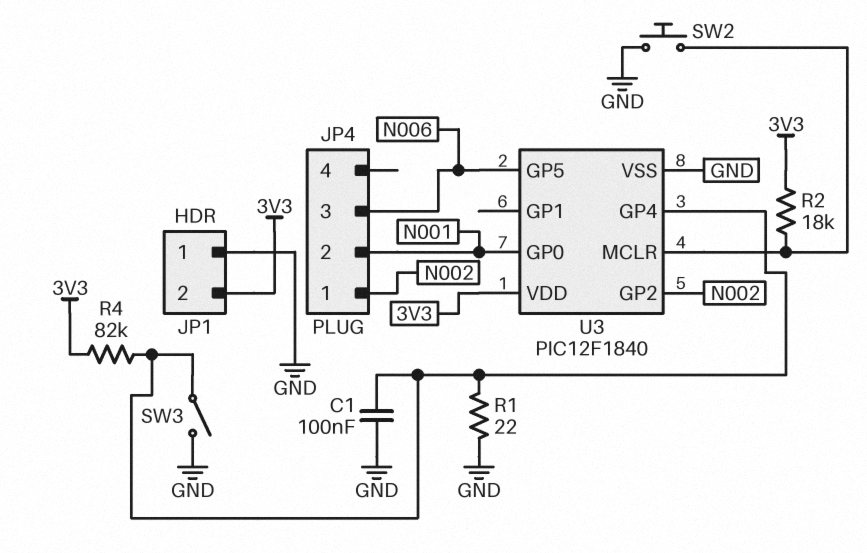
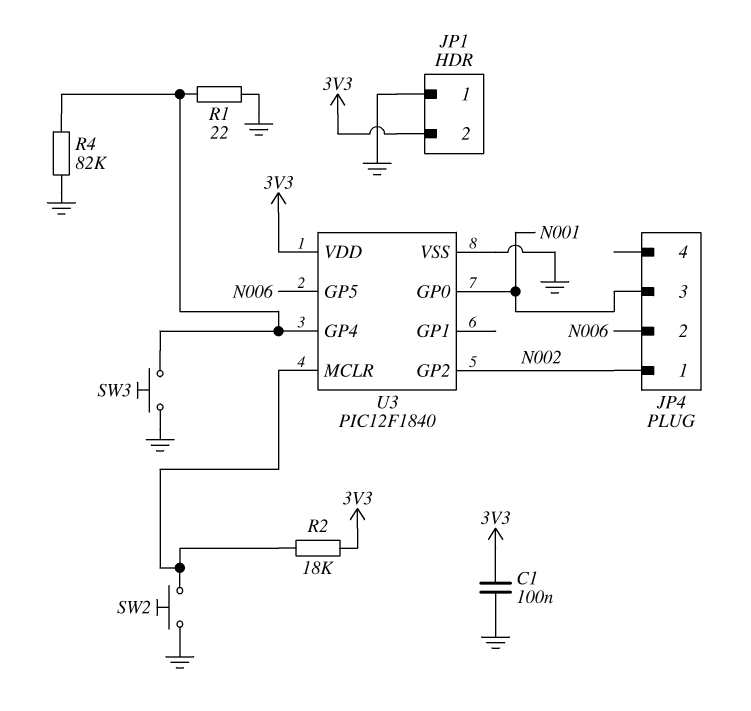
C1: 100nF (GND, U3/GP4) -> 100nF (3V3, GND)
JP4 pin 2: N001 -> N006
JP4 pin 3: N006 -> N001
R4: 82k (3V3, U3/GP4) -> 82k (GND, U3/GP4)
SW3: switch (GND, U3/GP4) -> button (GND, U3/GP4)

